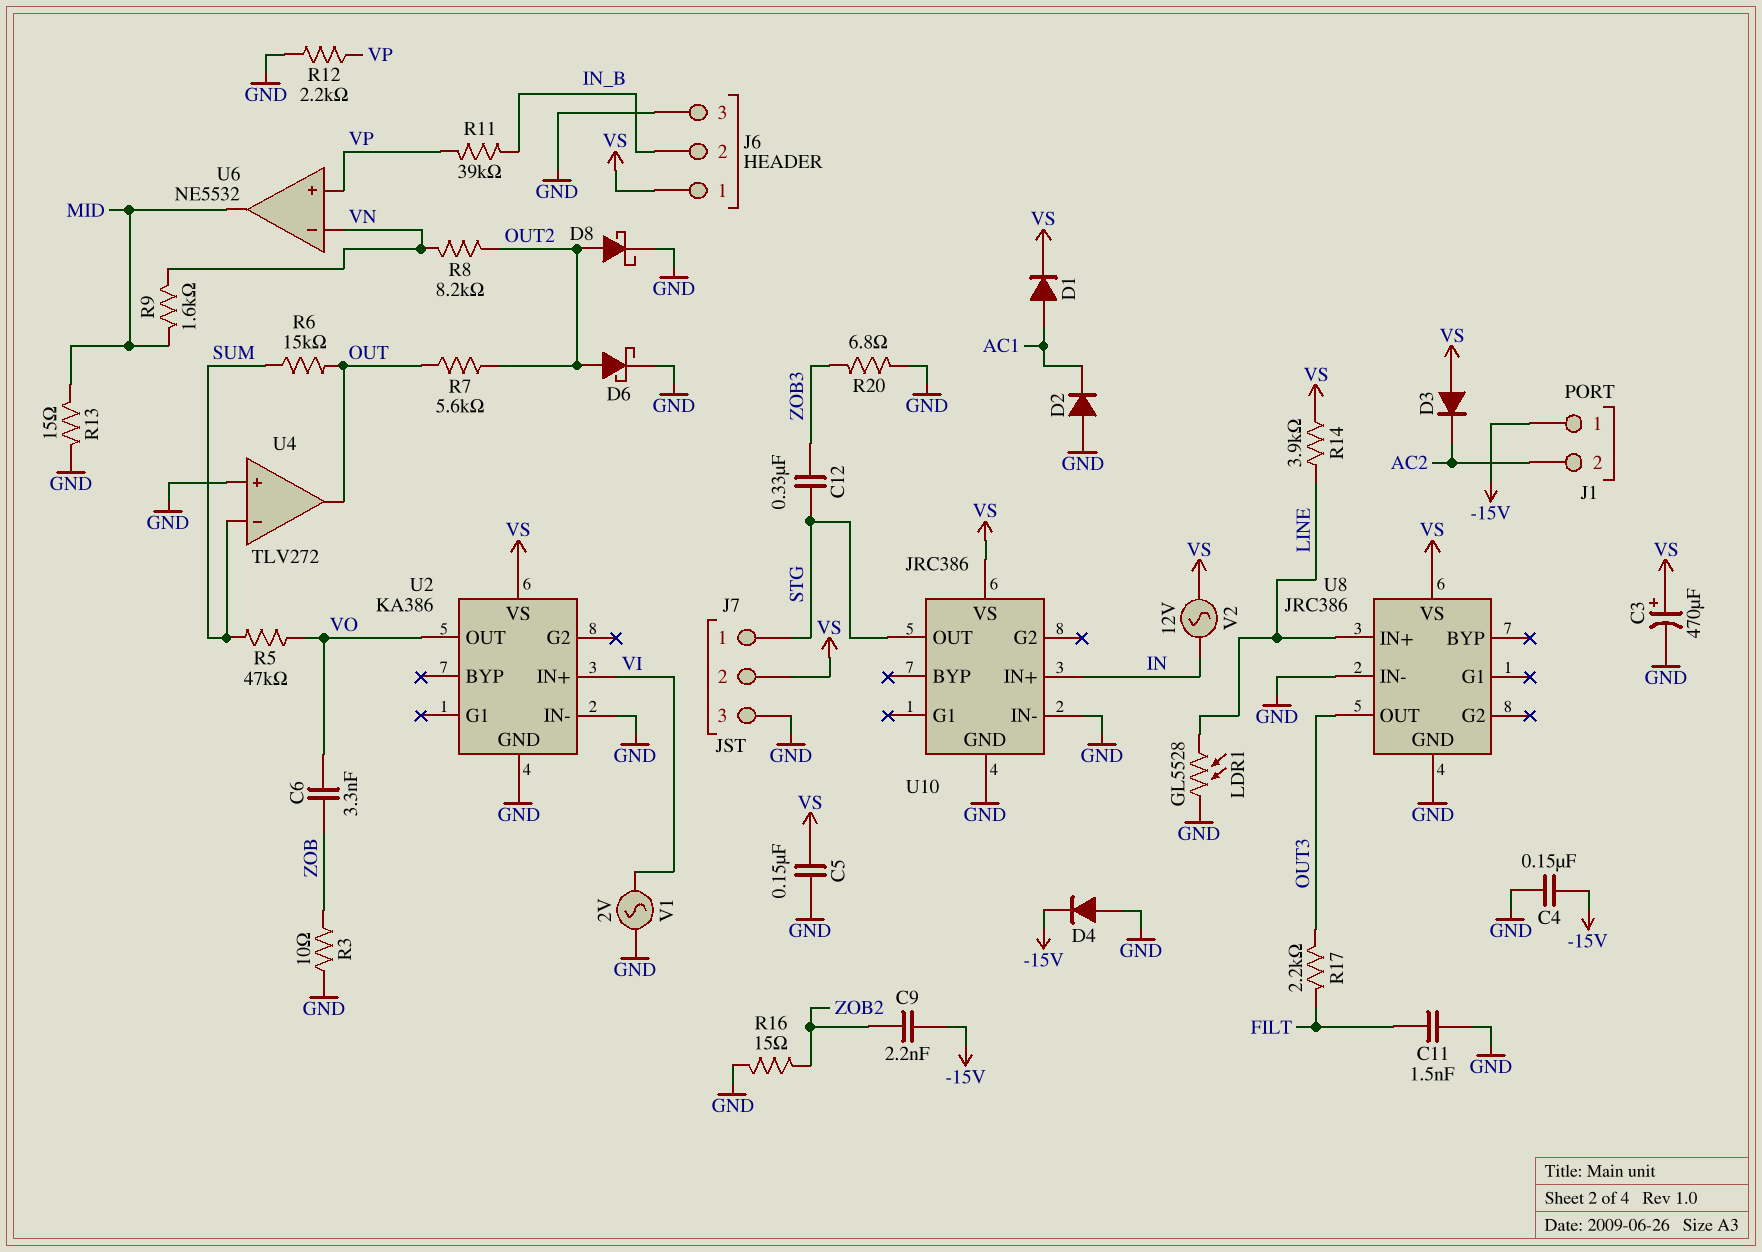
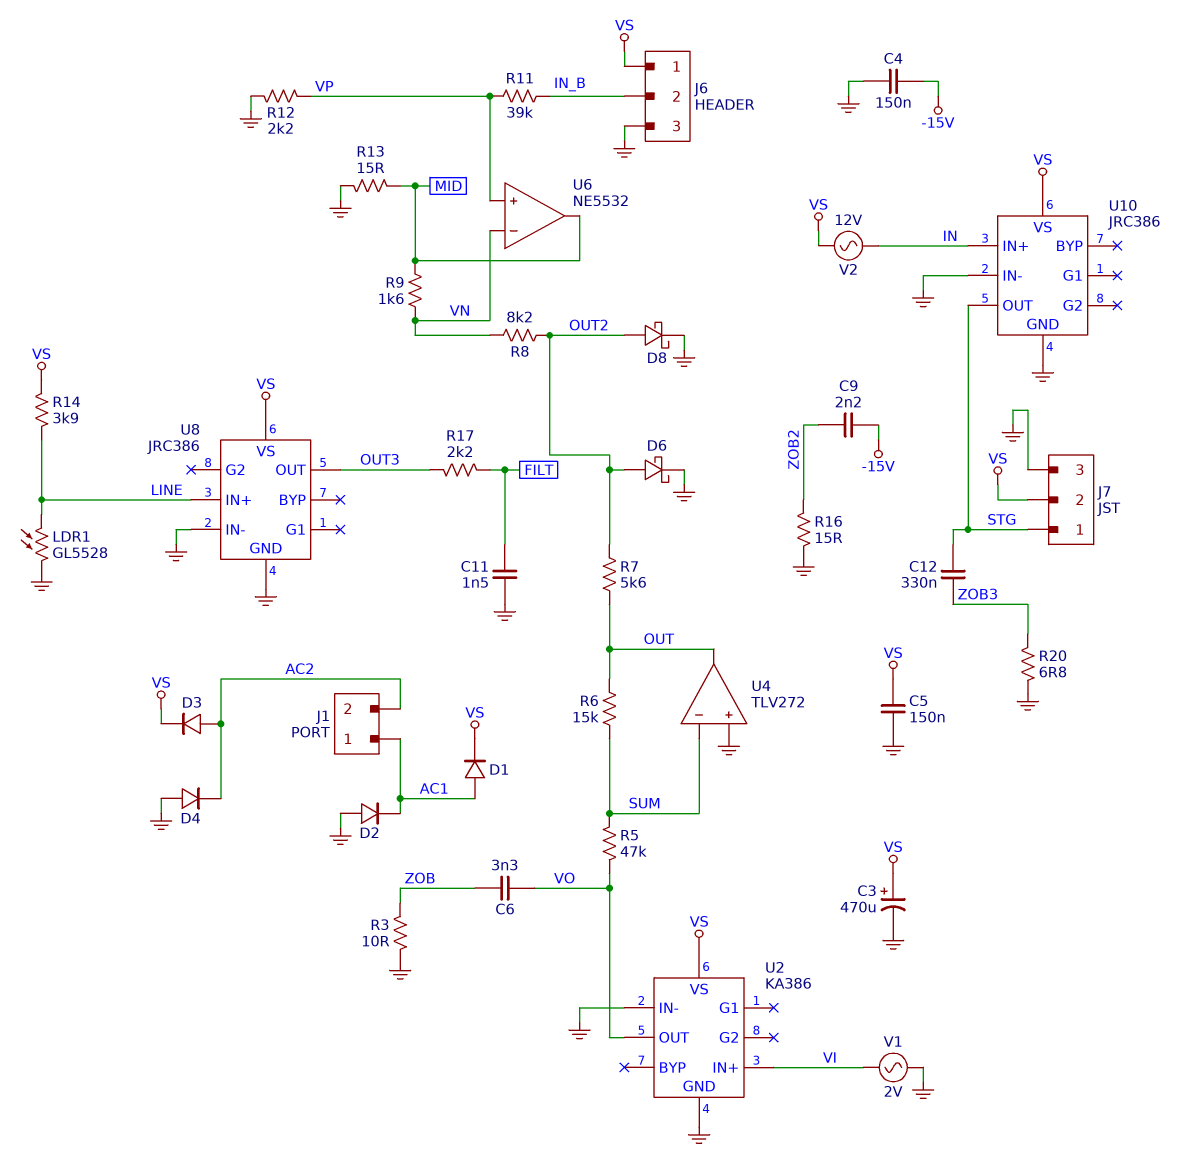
D3: diode (A VS, K AC2) -> diode (A AC2, K VS)
D4: diode (A GND, K -15V) -> diode (A GND, K AC2)
J1 pin 1: -15V -> AC1

